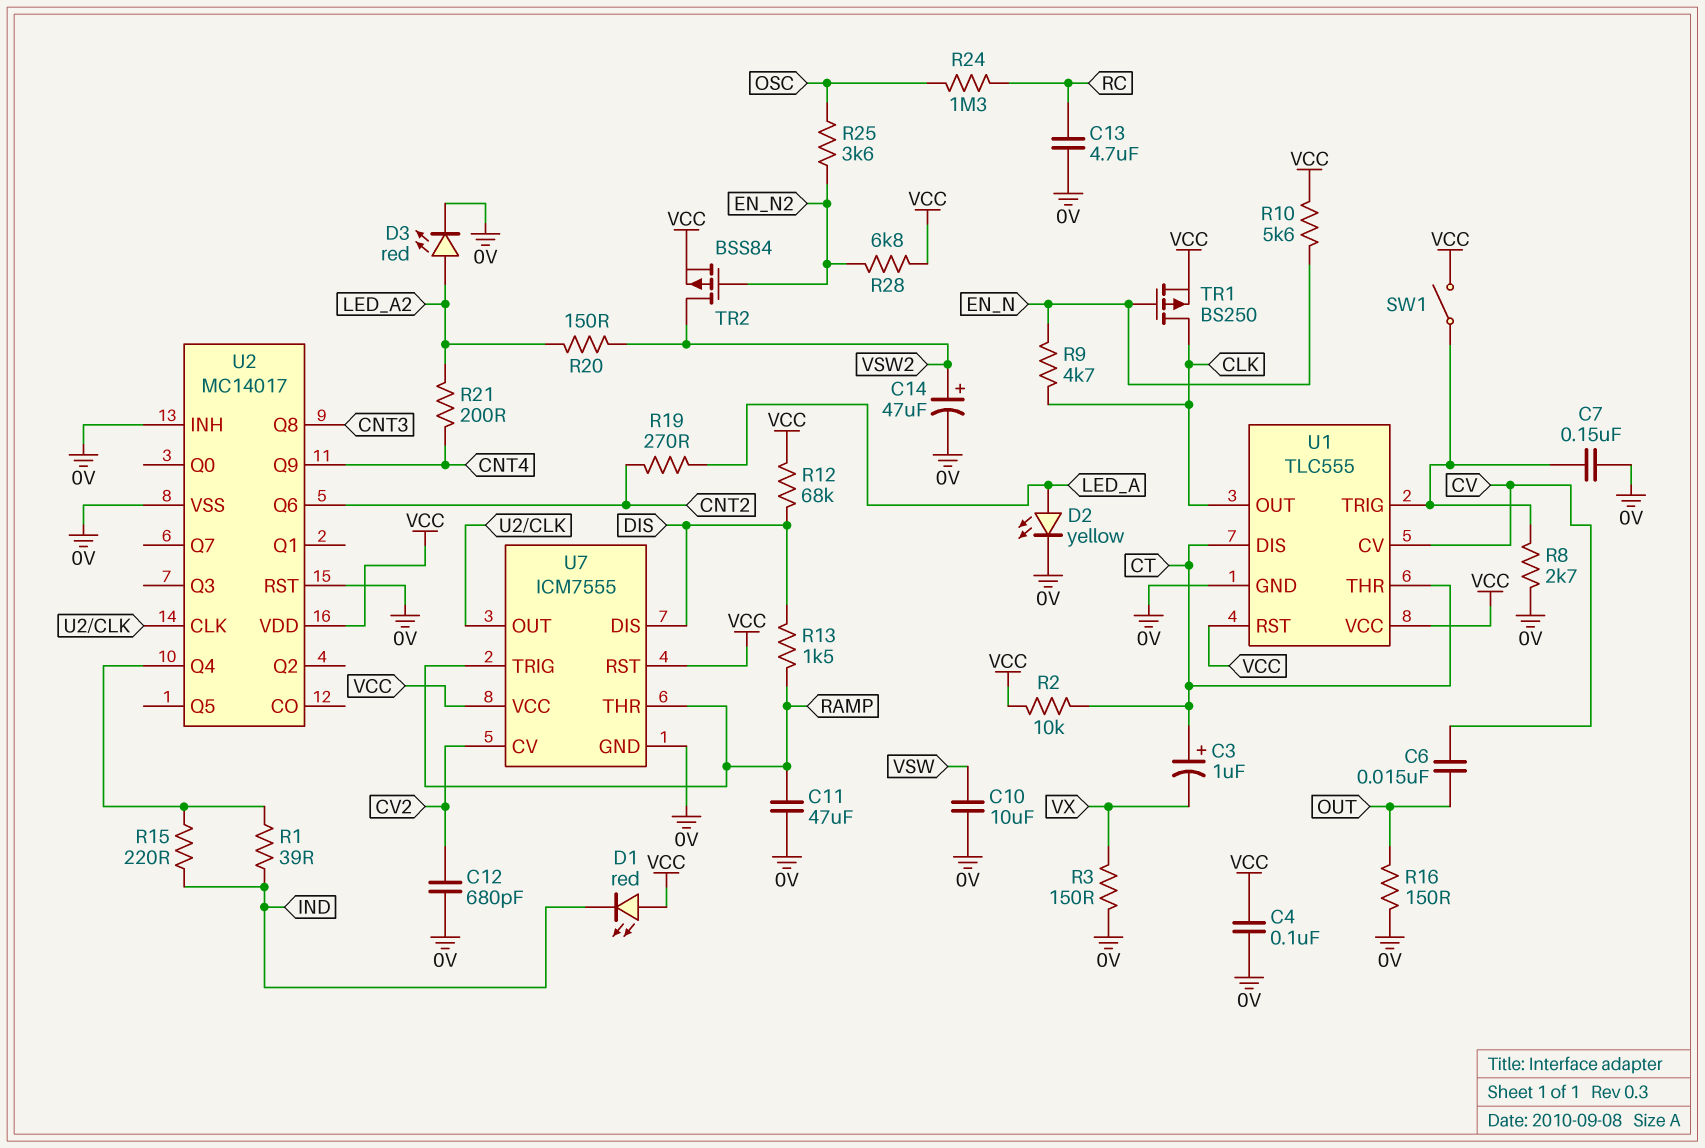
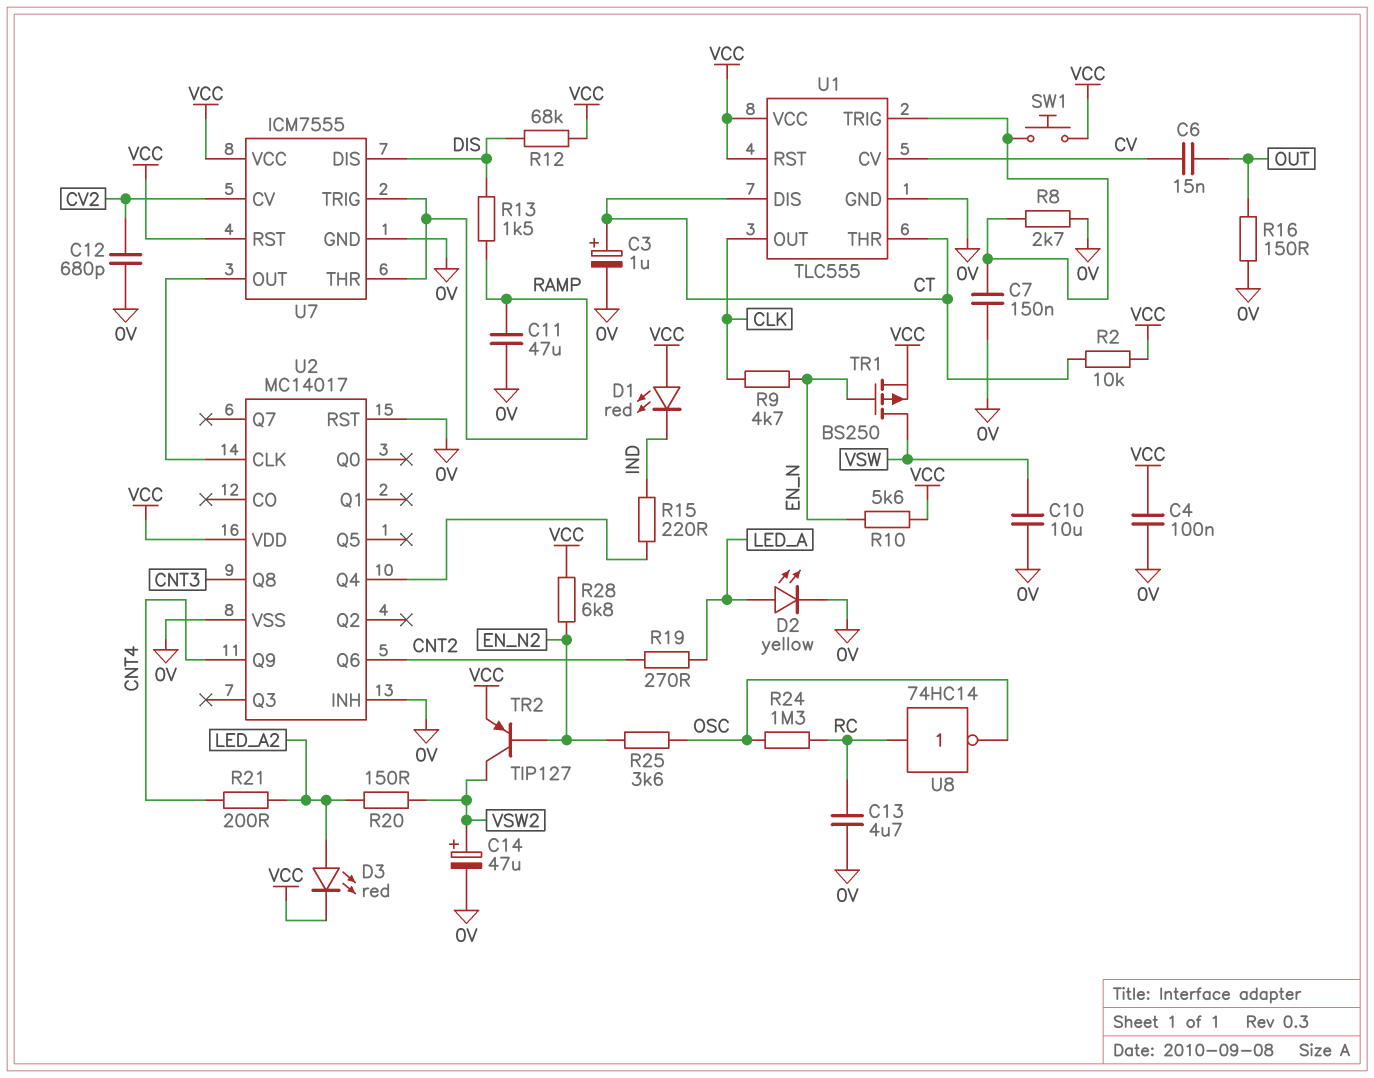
C3: 1uF (plus CT, minus VX) -> 1uF (plus CT, minus 0V)
D3: LED red (A LED_A2, K 0V) -> LED red (A LED_A2, K VCC)
R1: 39 (IND, U2/Q4) -> none
R3: 150 (0V, VX) -> none
SW1: switch (U1/TRIG, VCC) -> button (U1/TRIG, VCC)
TR1: PMOS BS250 (G EN_N, D CLK, S VCC) -> PMOS BS250 (G EN_N, D VSW, S VCC)
TR2: PMOS BSS84 (G EN_N2, D VSW2, S VCC) -> PNP TIP127 (B EN_N2, C VSW2, E VCC)
U8: none -> NOT 74HC14 (in RC, out OSC)

